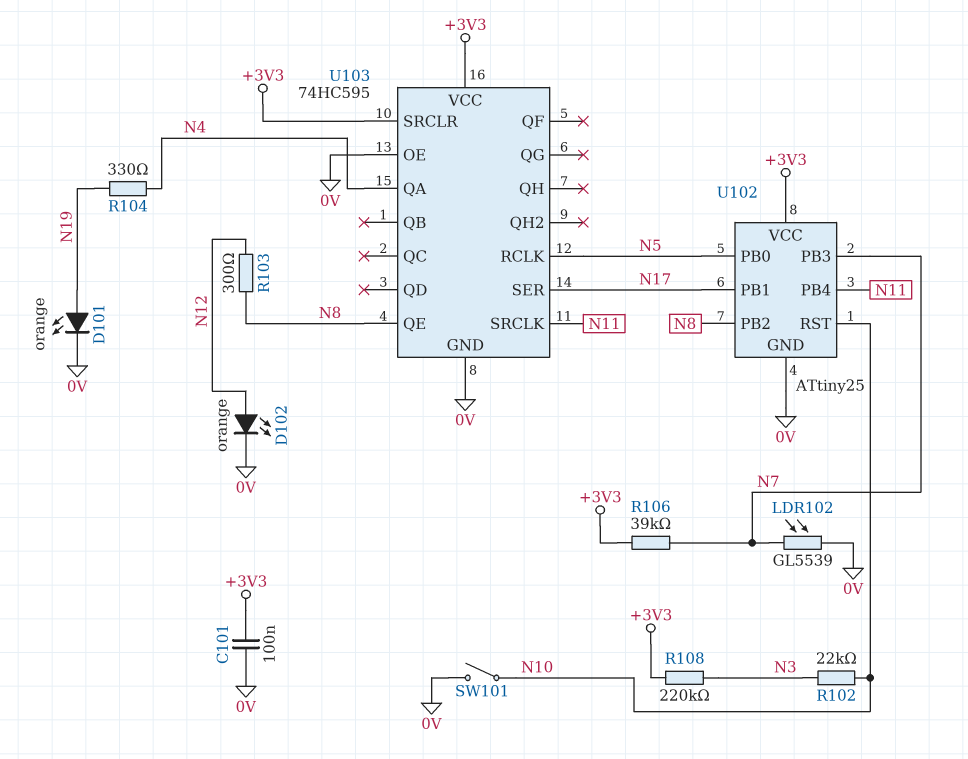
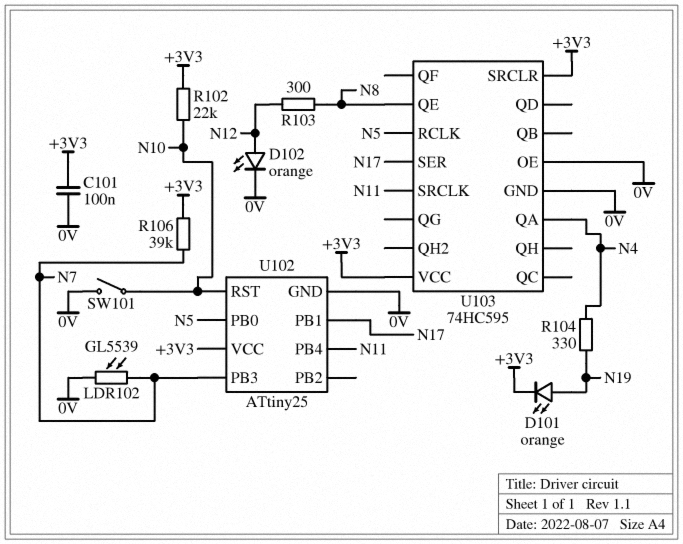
D101: LED orange (A N19, K 0V) -> LED orange (A N19, K +3V3)
R102: 22k (N3, N10) -> 22k (+3V3, N10)
R108: 220k (+3V3, N3) -> none
U102 pin PB2: N8 -> none

